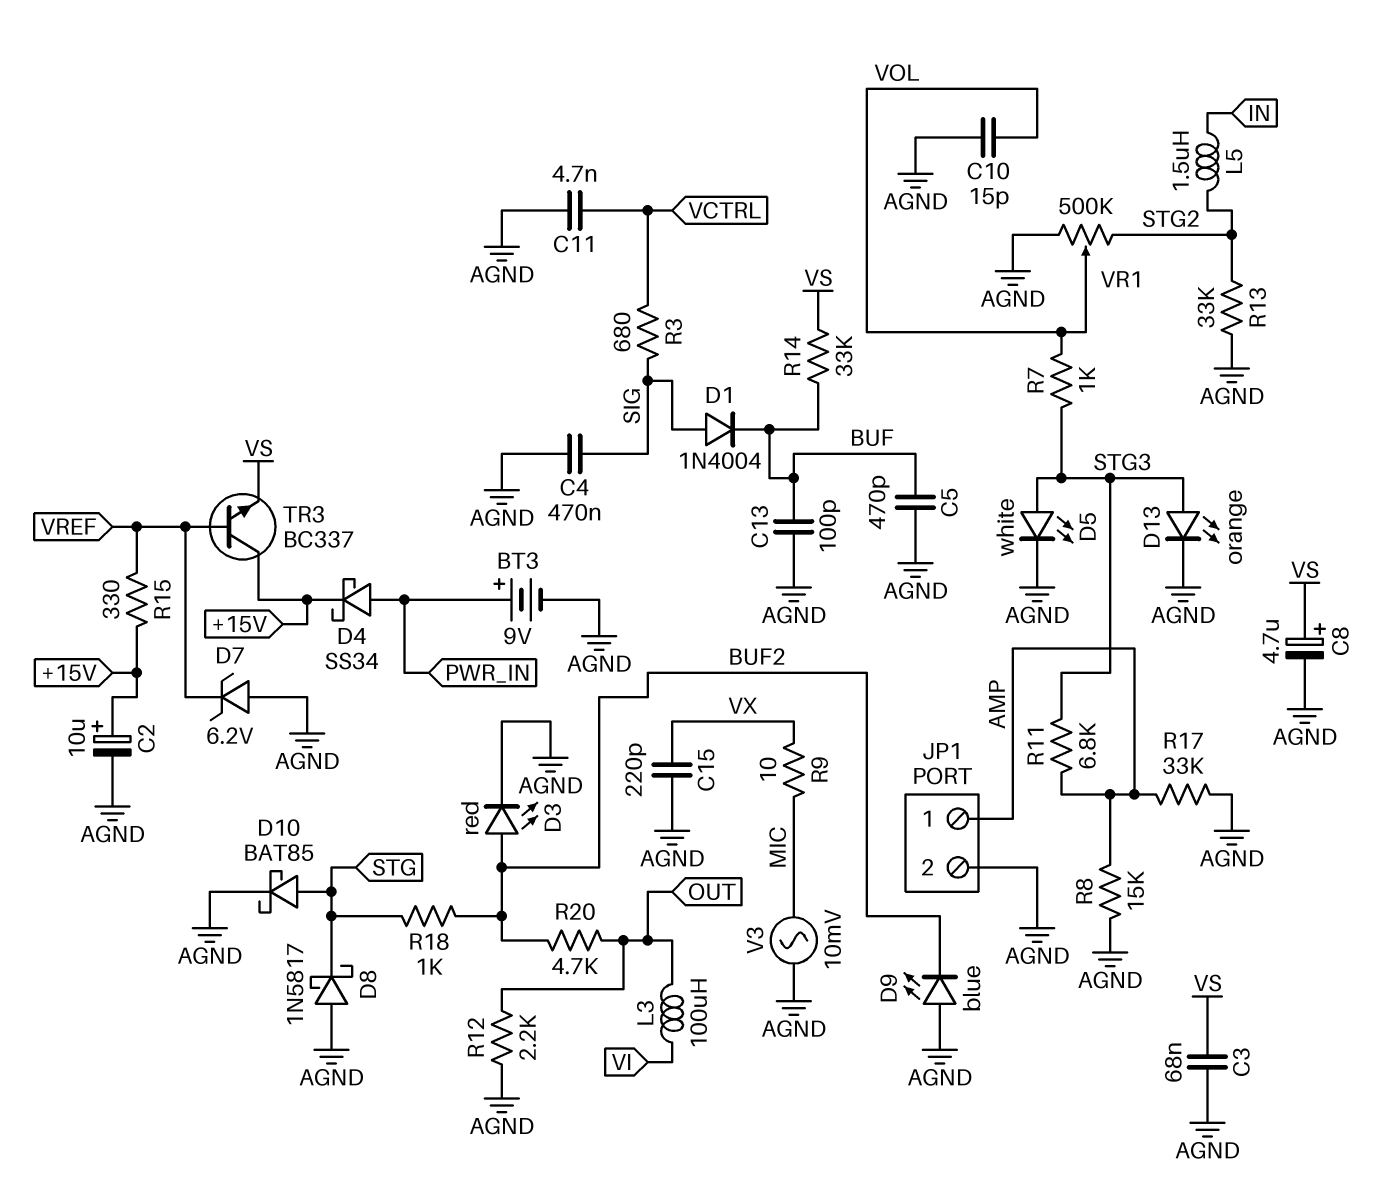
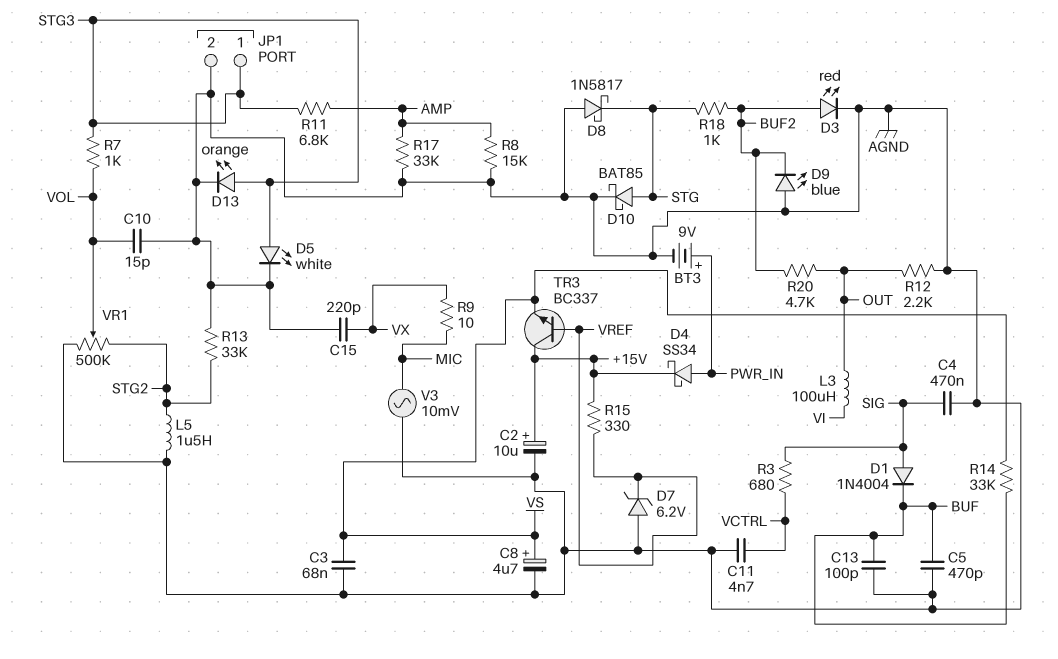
JP1 pin 1: AMP -> STG3
L5: 1.5uH (IN, STG2) -> 1.5uH (AGND, STG2)

